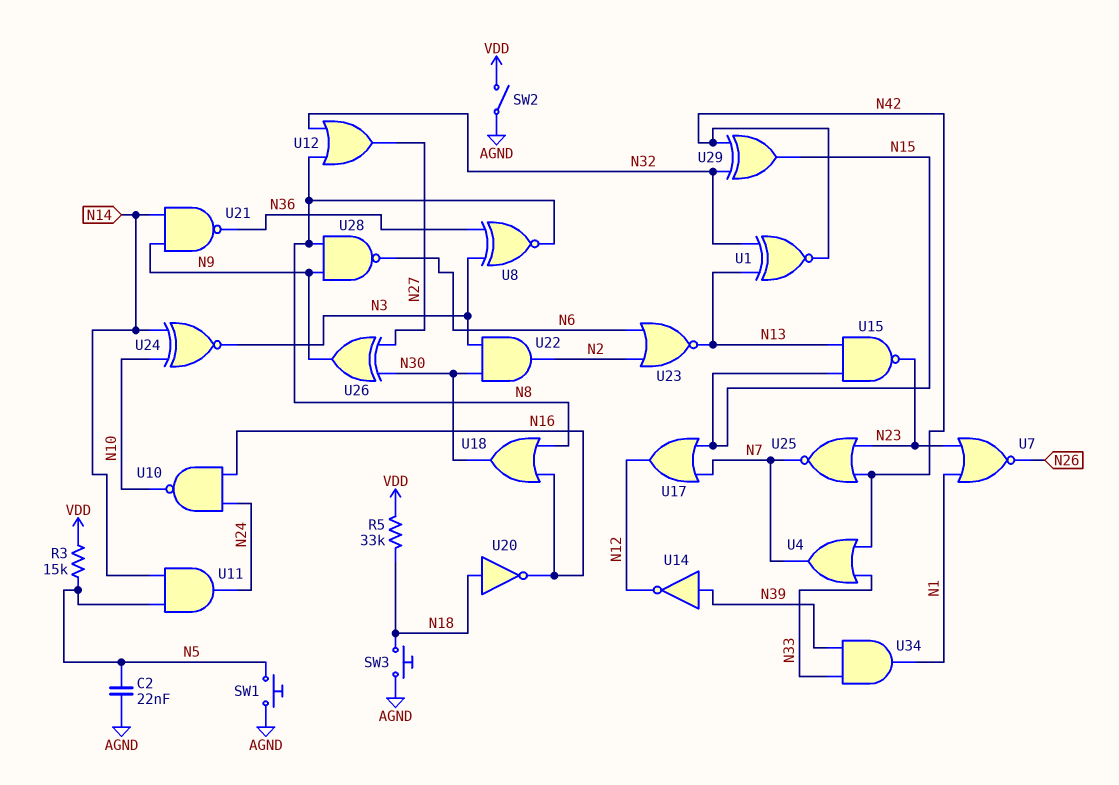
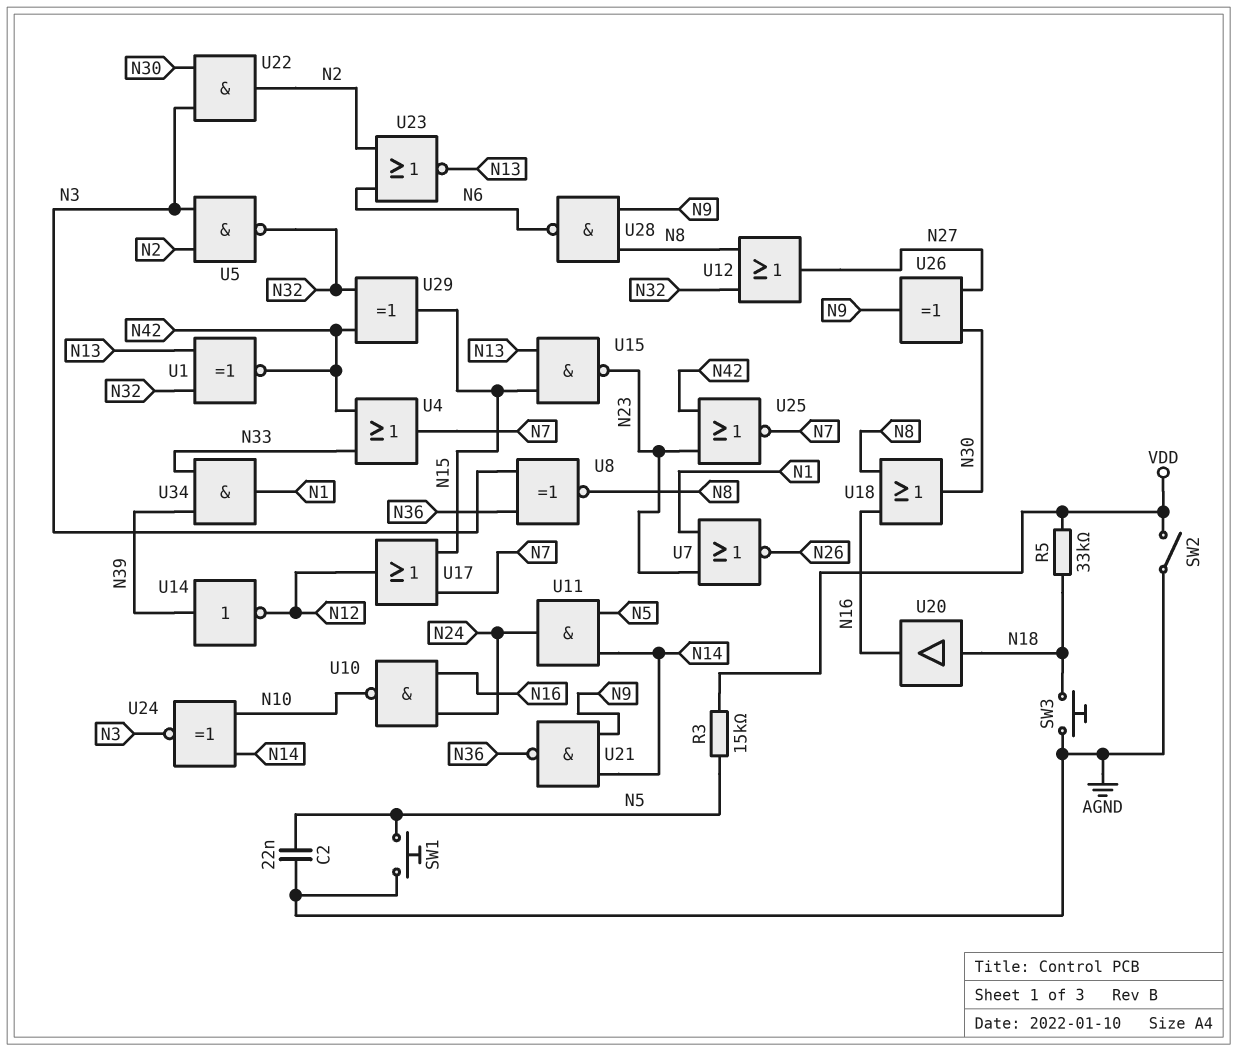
U5: none -> NAND (in N2, in N3, out N32)
U20: NOT (in N18, out N16) -> buffer (in N18, out N16)

